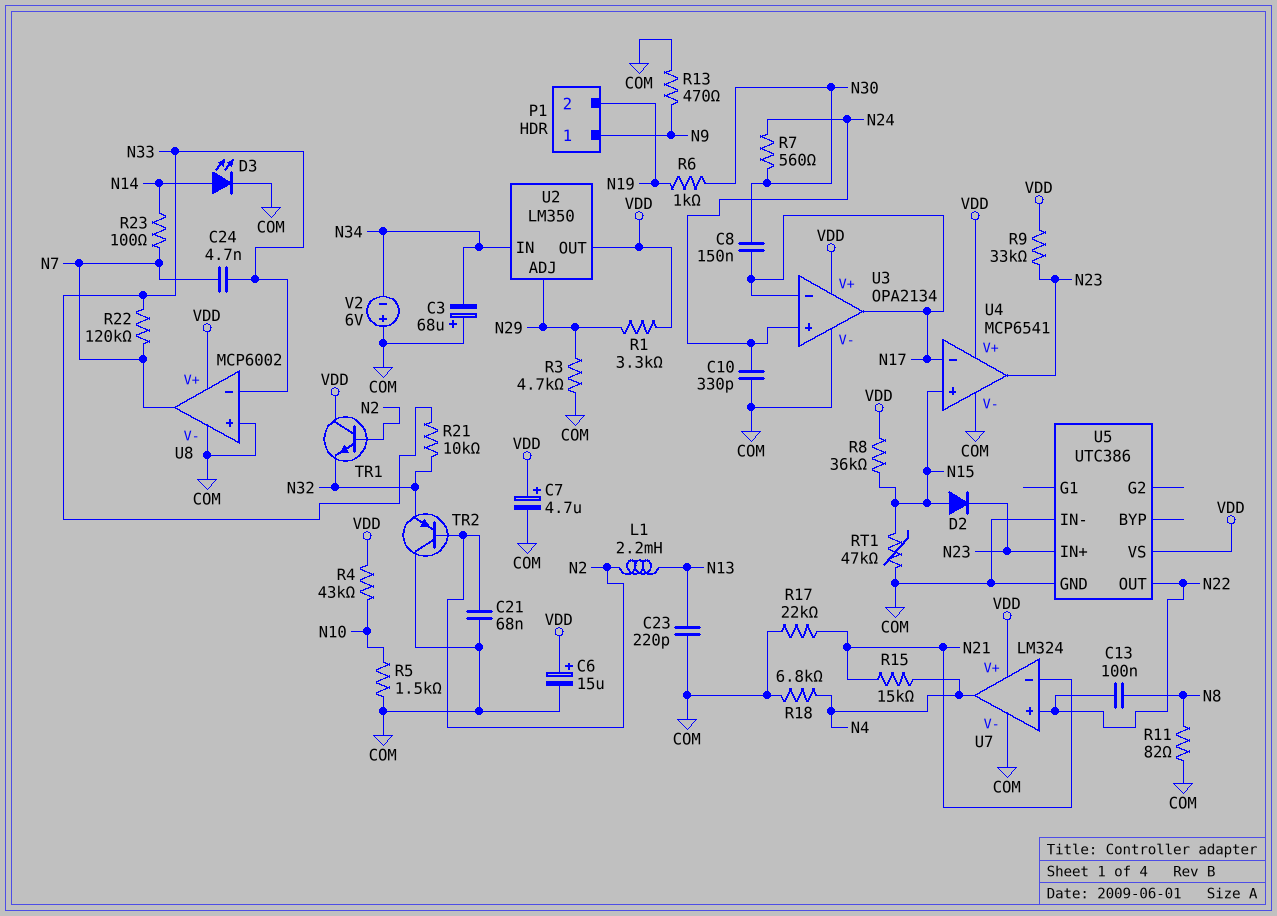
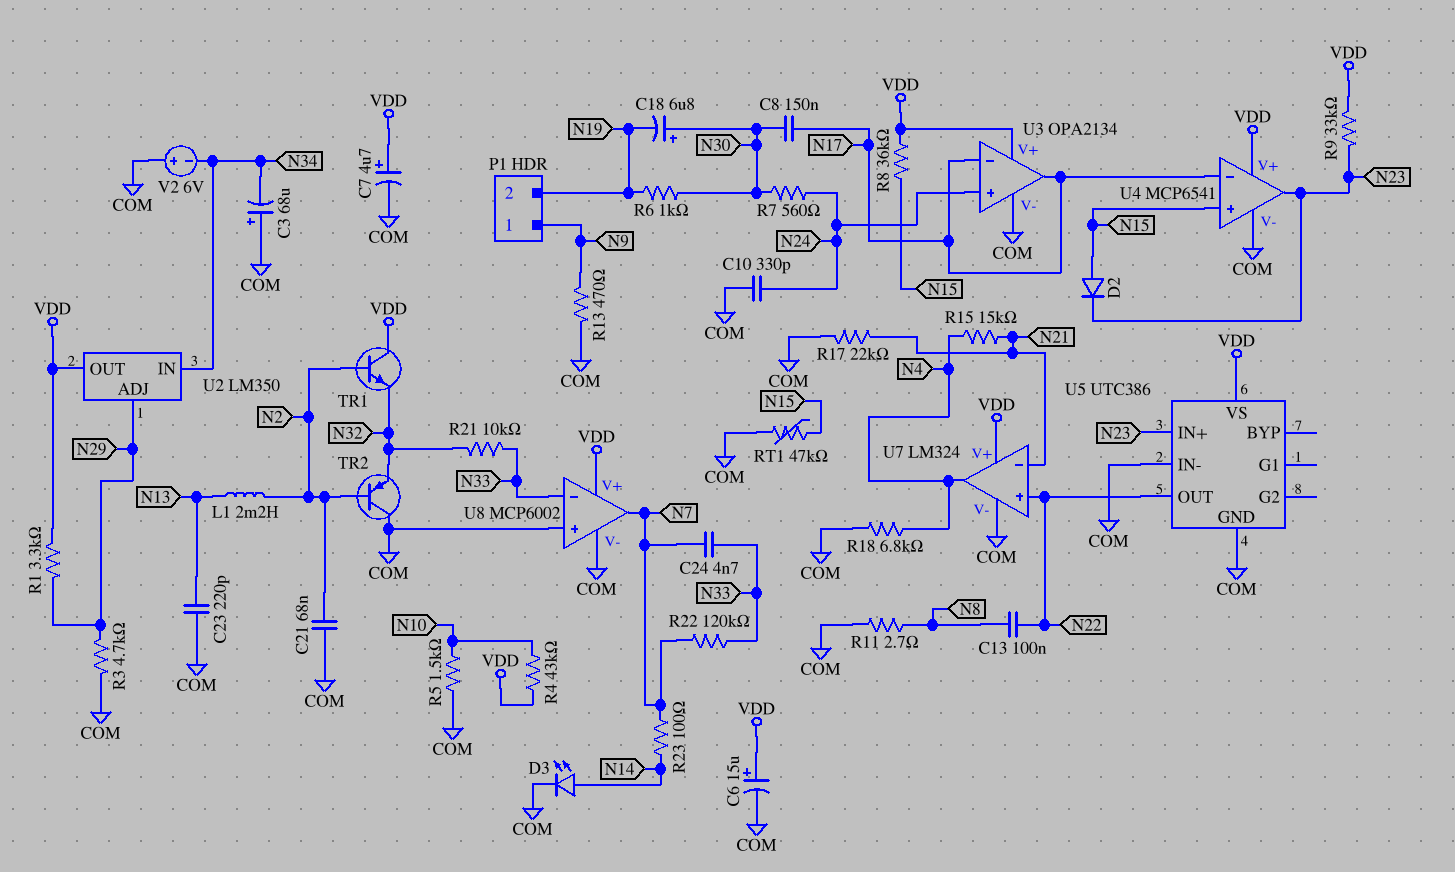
C18: none -> 6.8uF (plus N30, minus N19)
R11: 82 (COM, N8) -> 2.7 (COM, N8)

